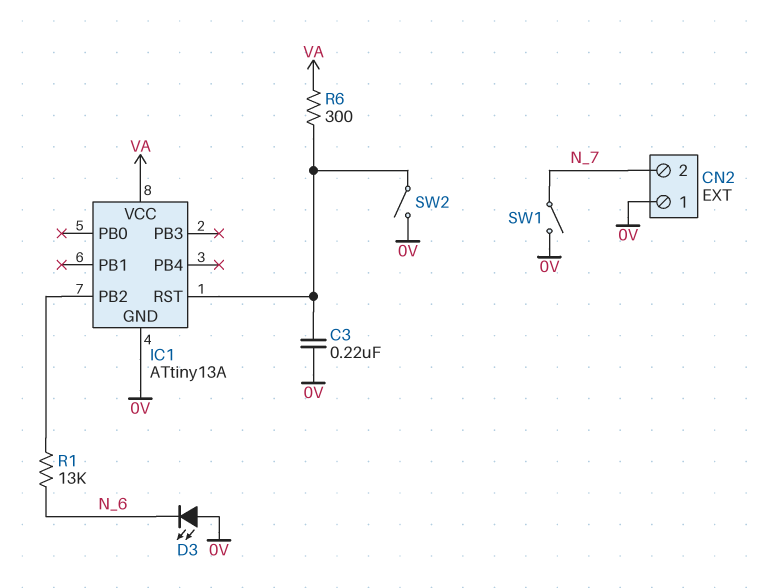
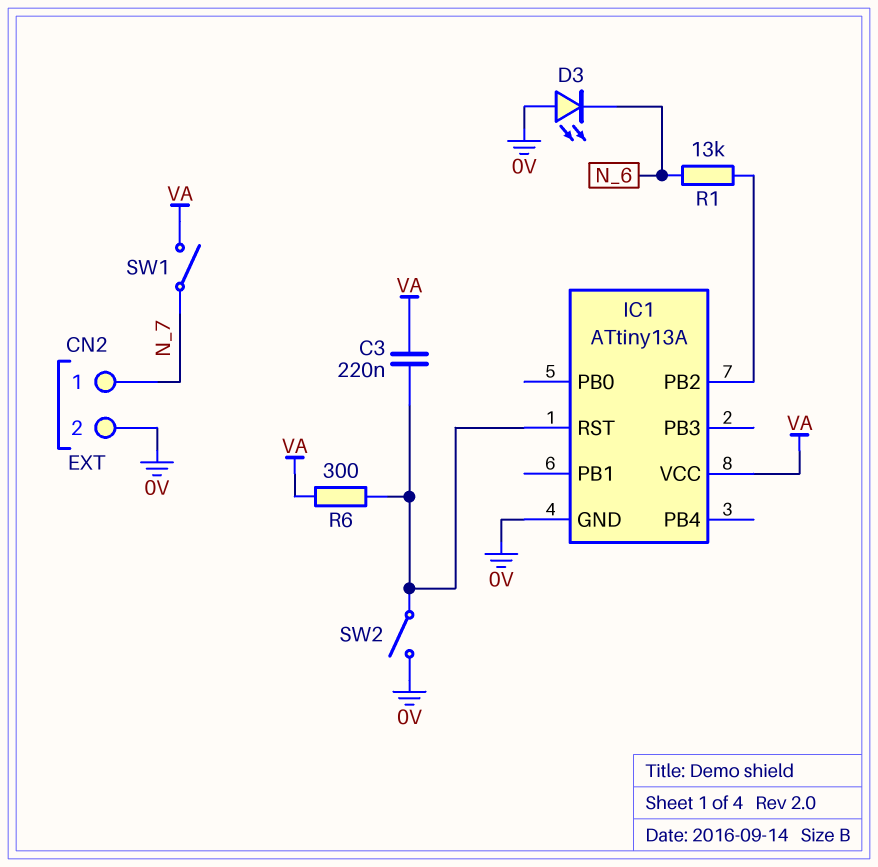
C3: 220nF (0V, IC1/RST) -> 220nF (IC1/RST, VA)
CN2 pin 1: 0V -> N_7
CN2 pin 2: N_7 -> 0V
SW1: switch (0V, N_7) -> switch (N_7, VA)

